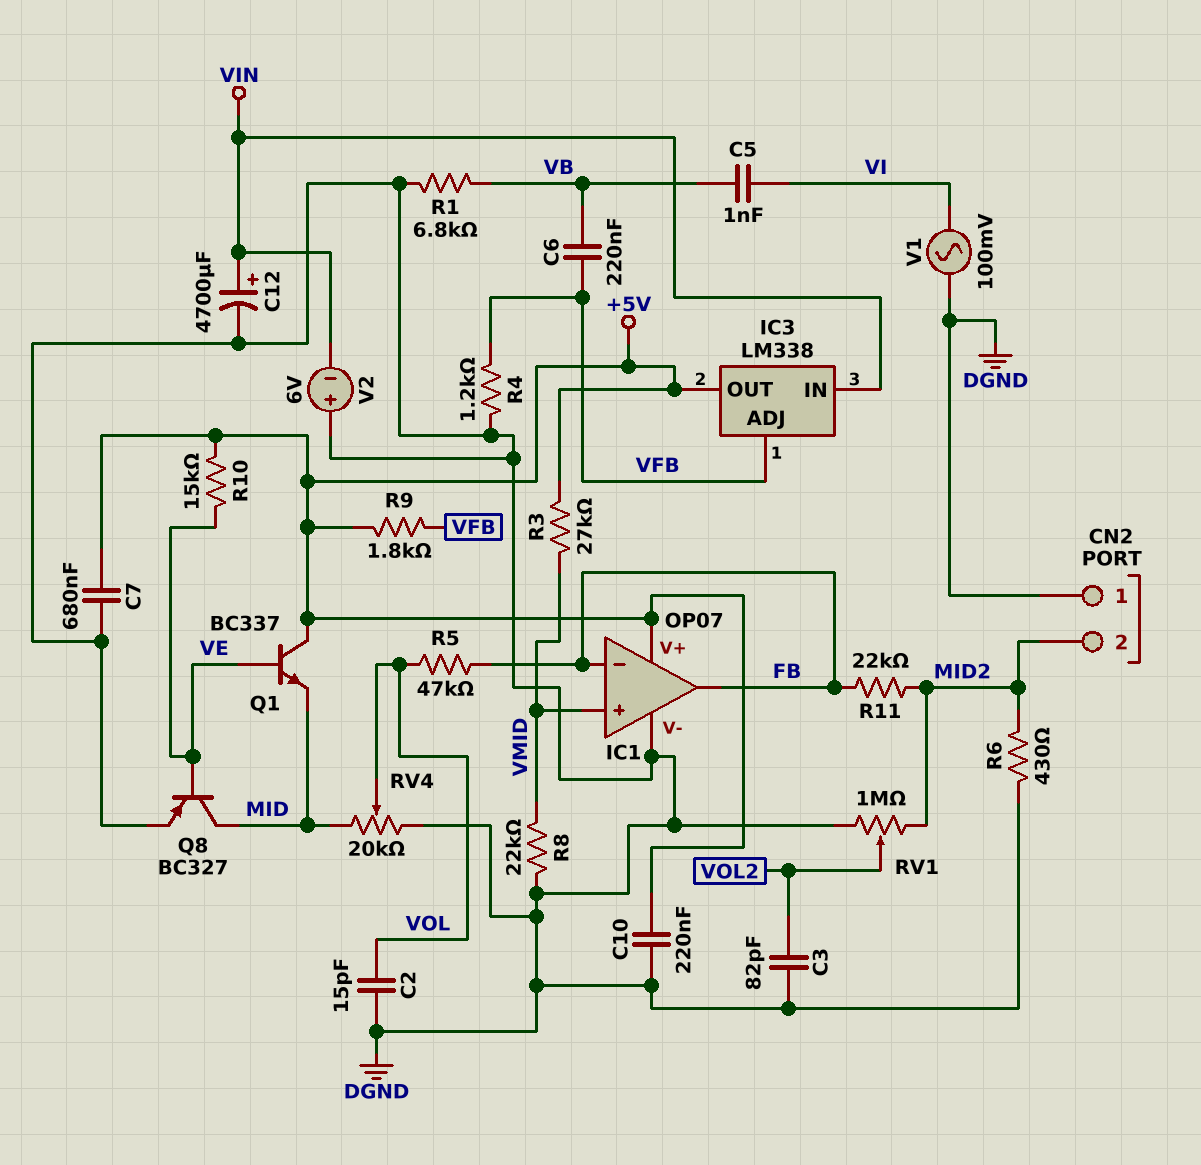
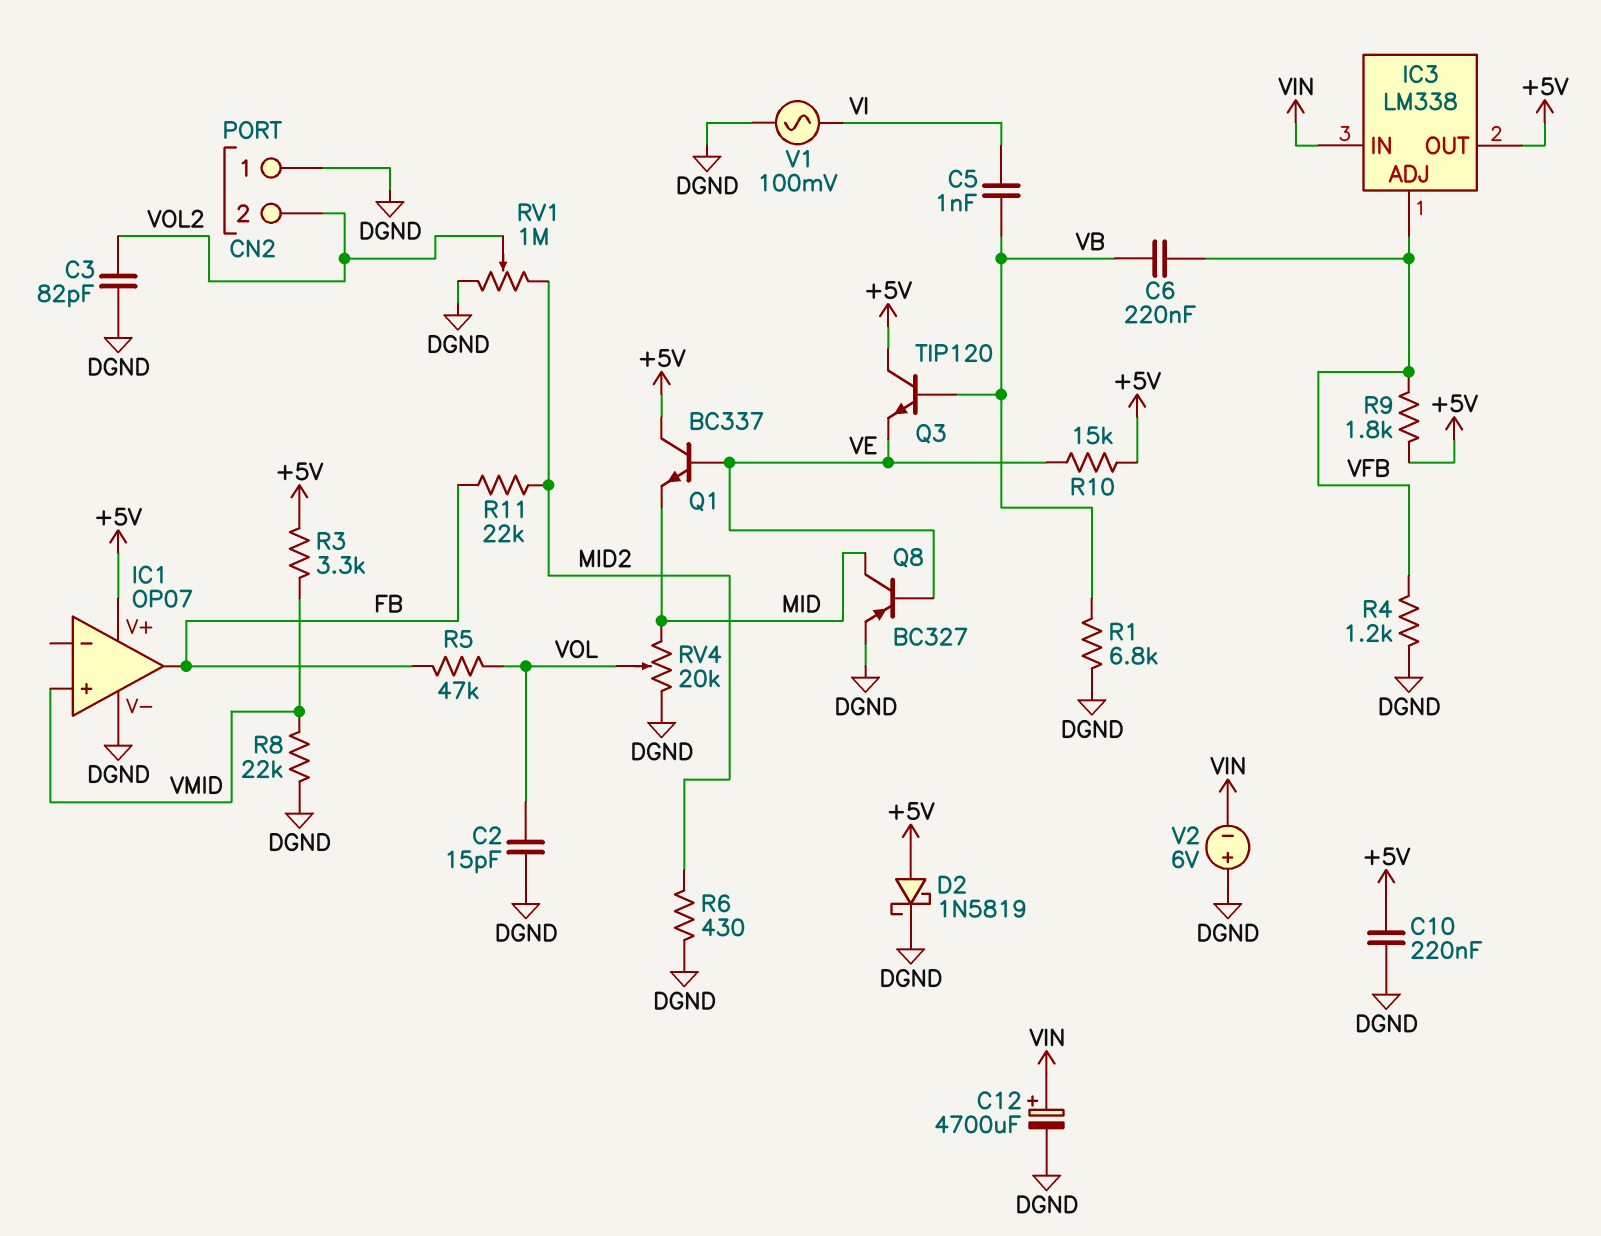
C7: 680nF (+5V, DGND) -> none
CN2 pin 2: MID2 -> VOL2
D2: none -> schottky 1N5819 (A +5V, K DGND)
IC1 pin in-: FB -> none
Q3: none -> NPN TIP120 (B VB, C +5V, E VE)
R3: 27k (+5V, VMID) -> 3.3k (+5V, VMID)

